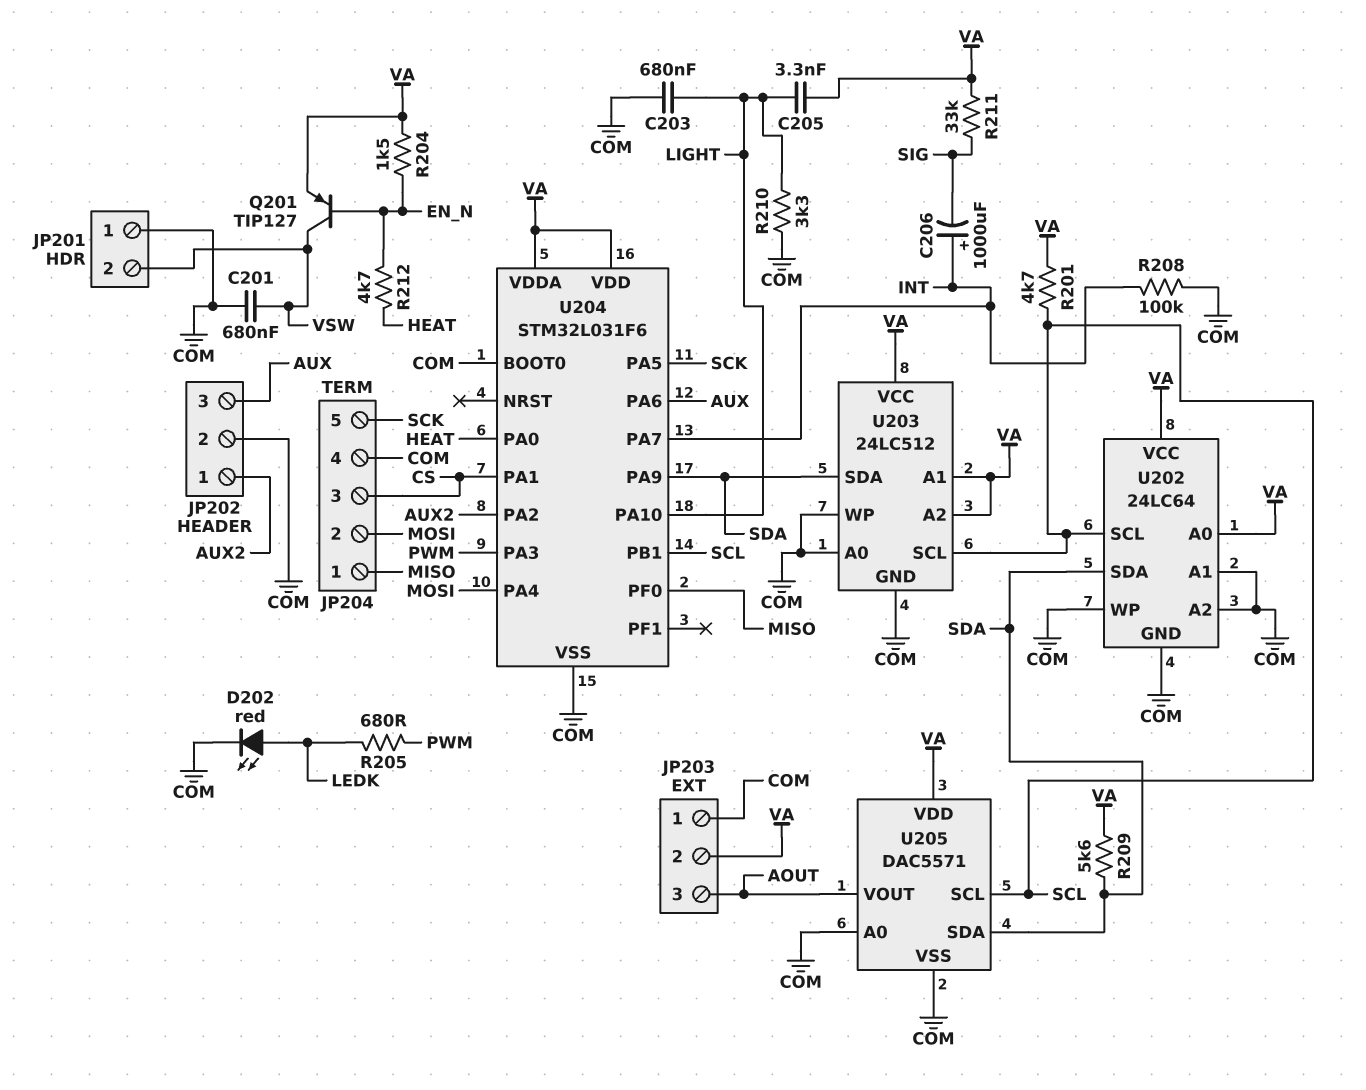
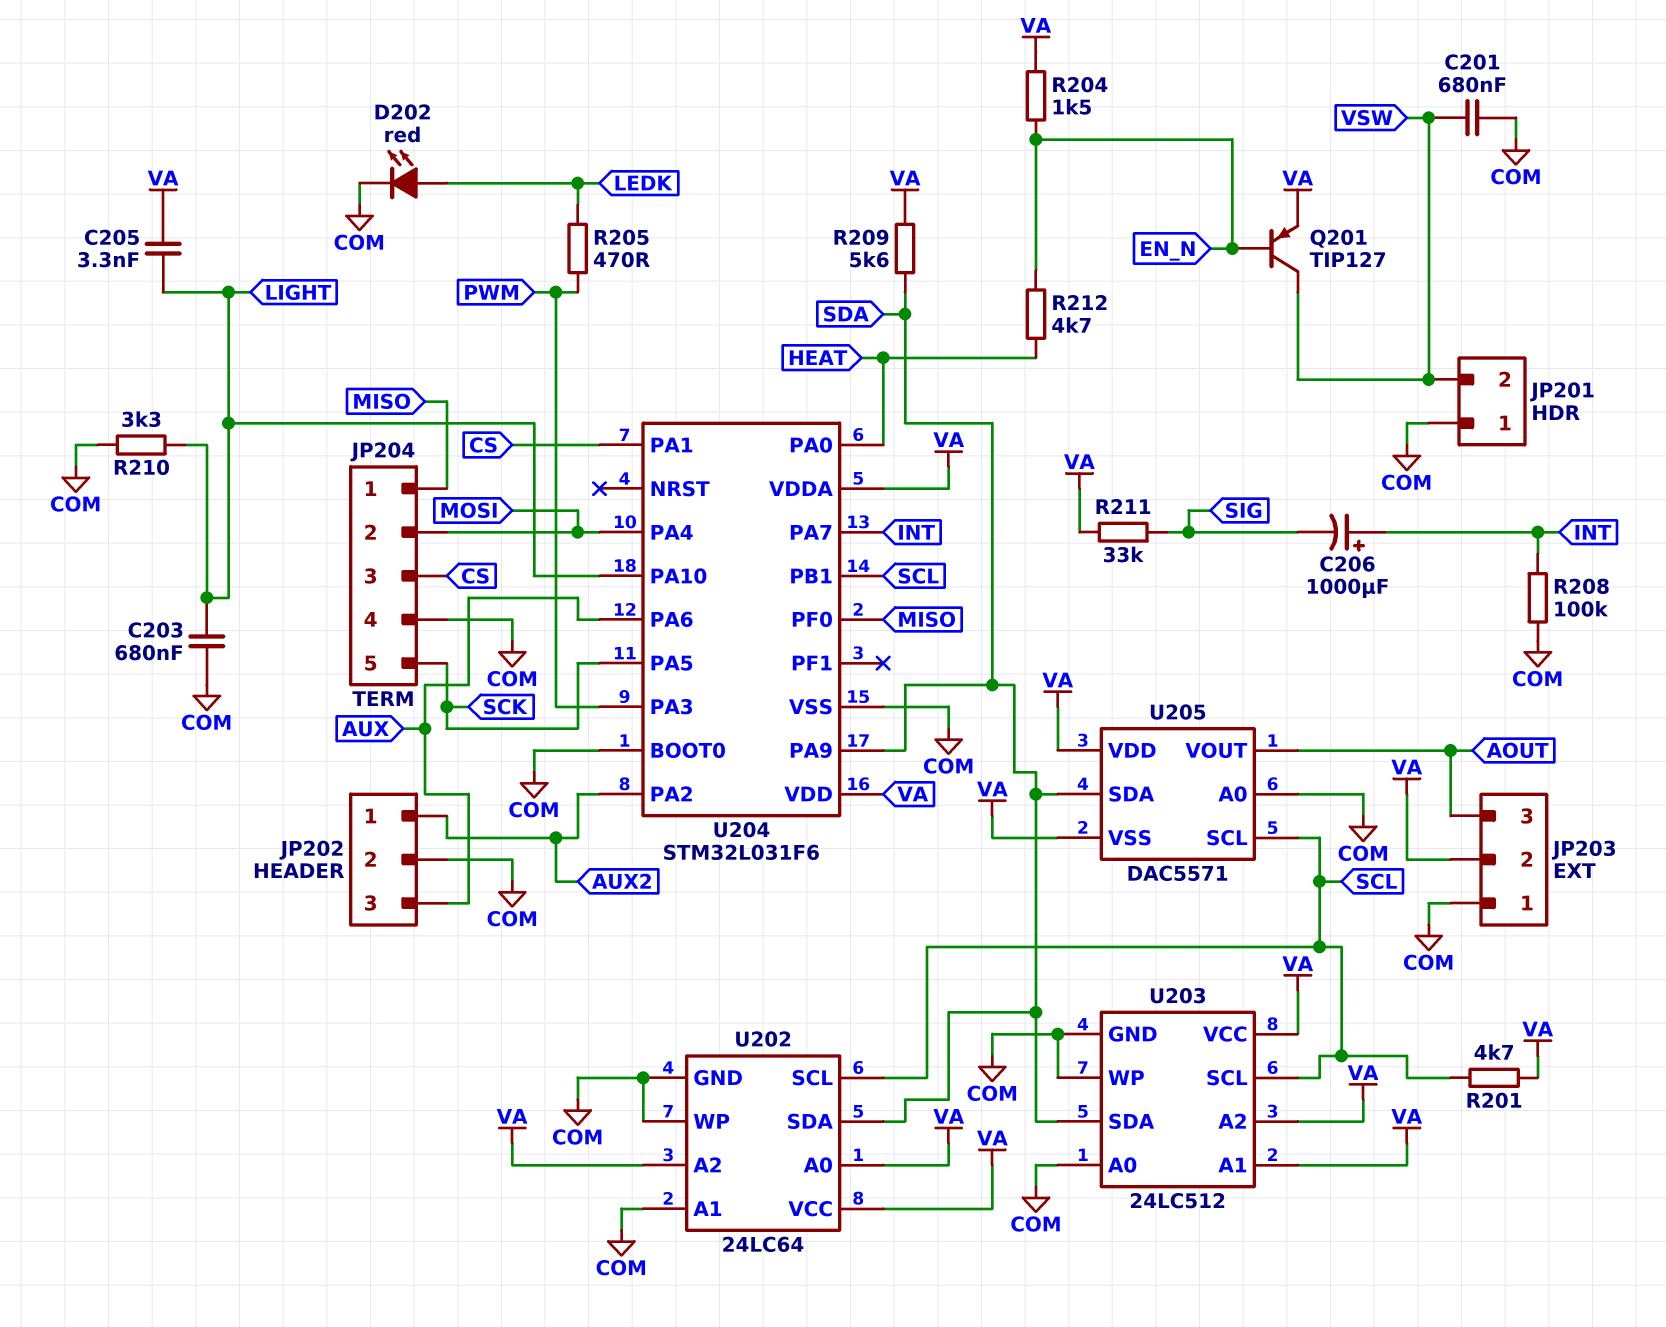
R205: 680 (LEDK, PWM) -> 470 (LEDK, PWM)
U202 pin A2: COM -> VA
U205 pin VSS: COM -> VA

